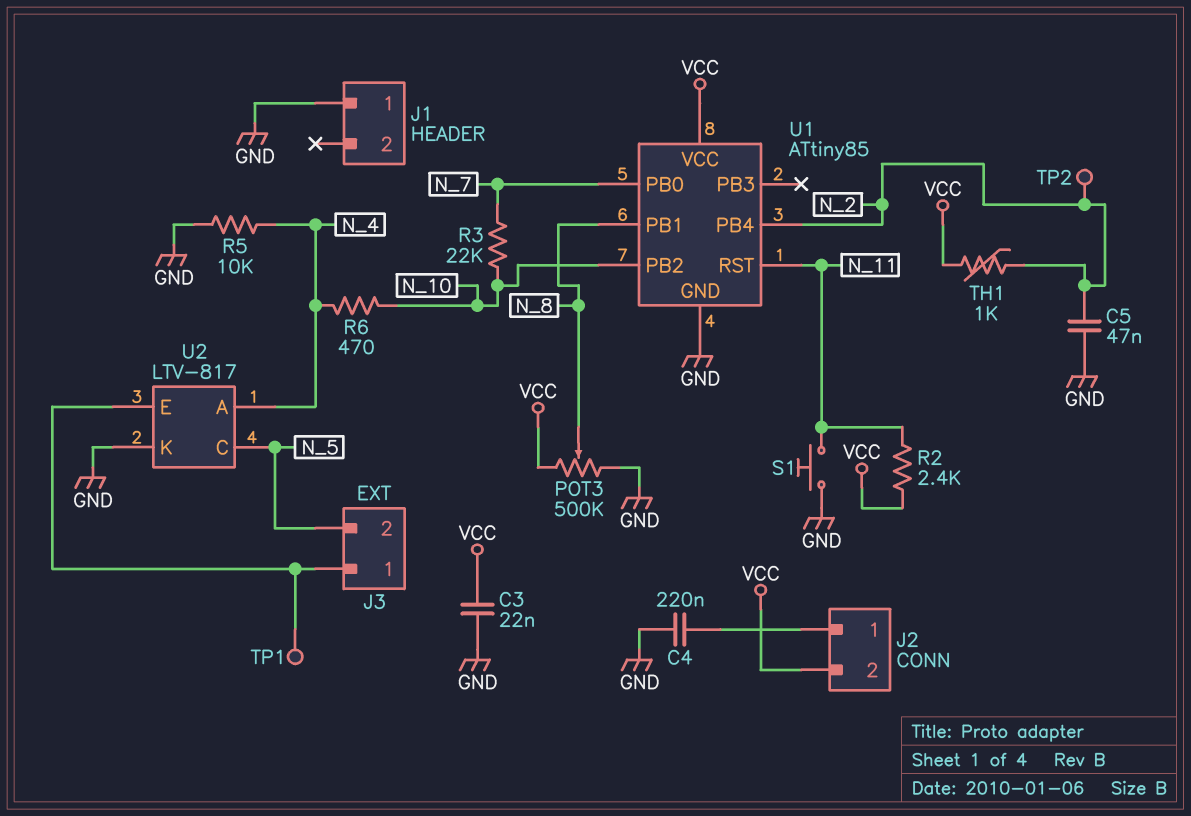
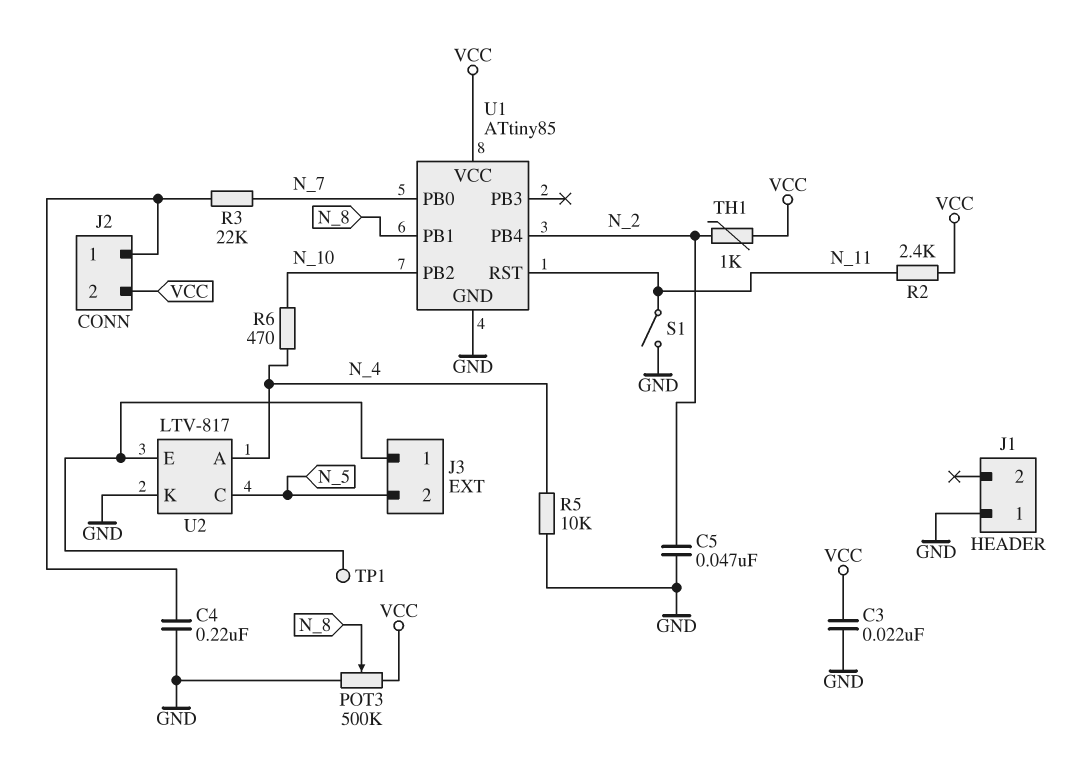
R3: 22k (N_7, N_10) -> 22k (J2/1, N_7)
S1: button (GND, N_11) -> switch (GND, N_11)
TP2: test point (N_2) -> none

